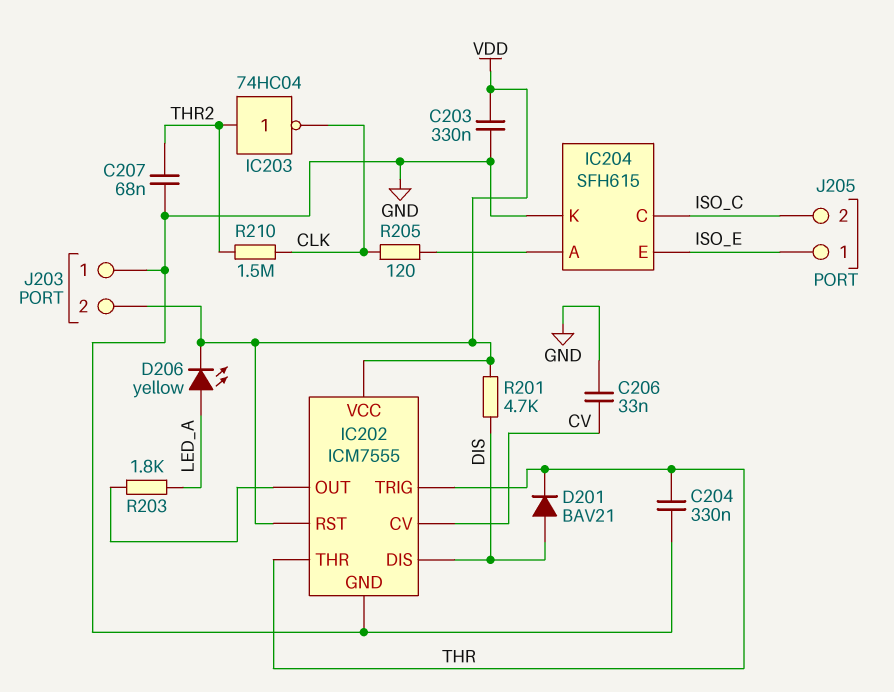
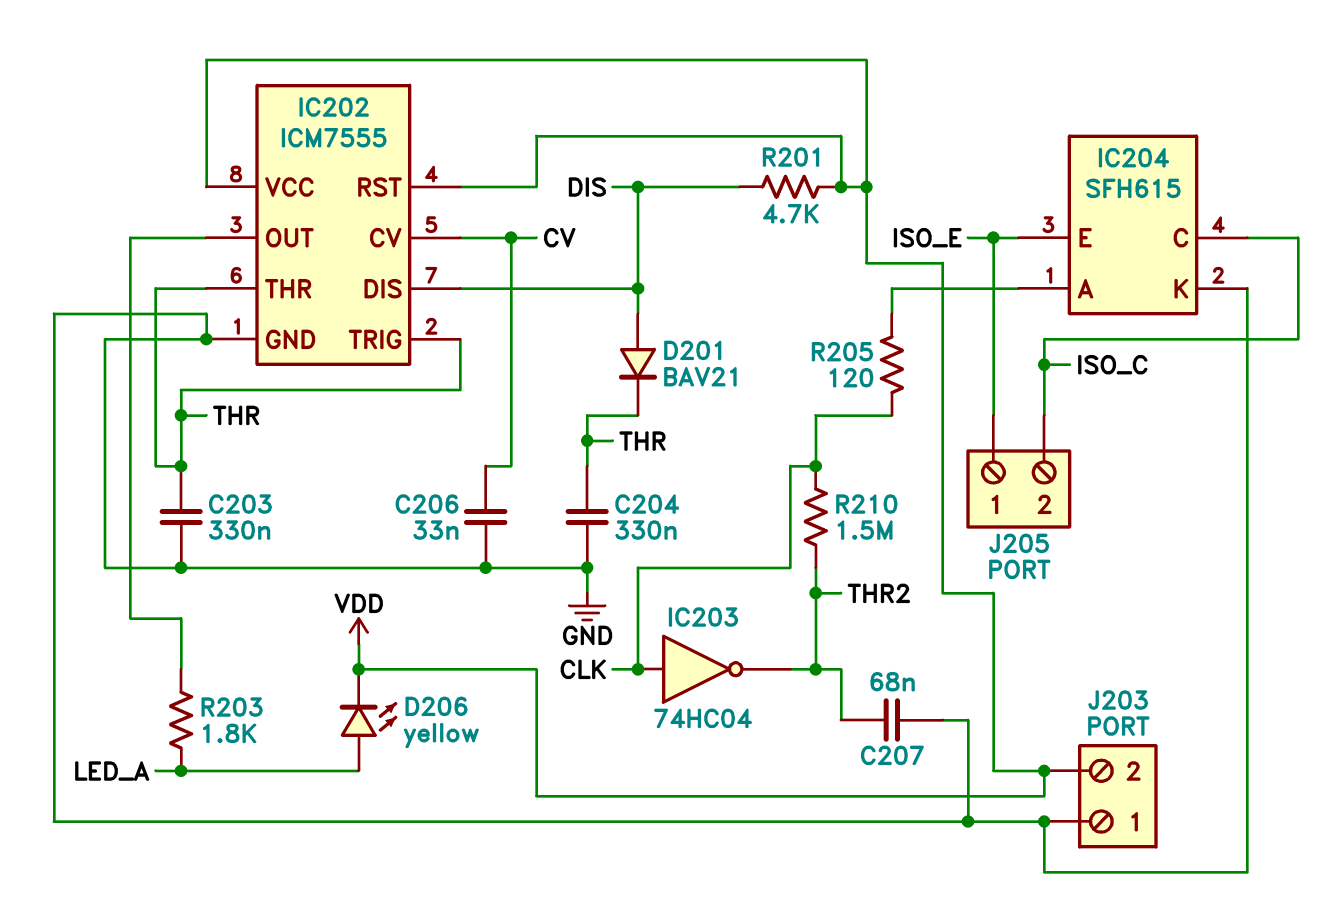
C203: 330nF (GND, VDD) -> 330nF (GND, THR)
IC203: NOT 74HC04 (in THR2, out CLK) -> NOT 74HC04 (in CLK, out THR2)

